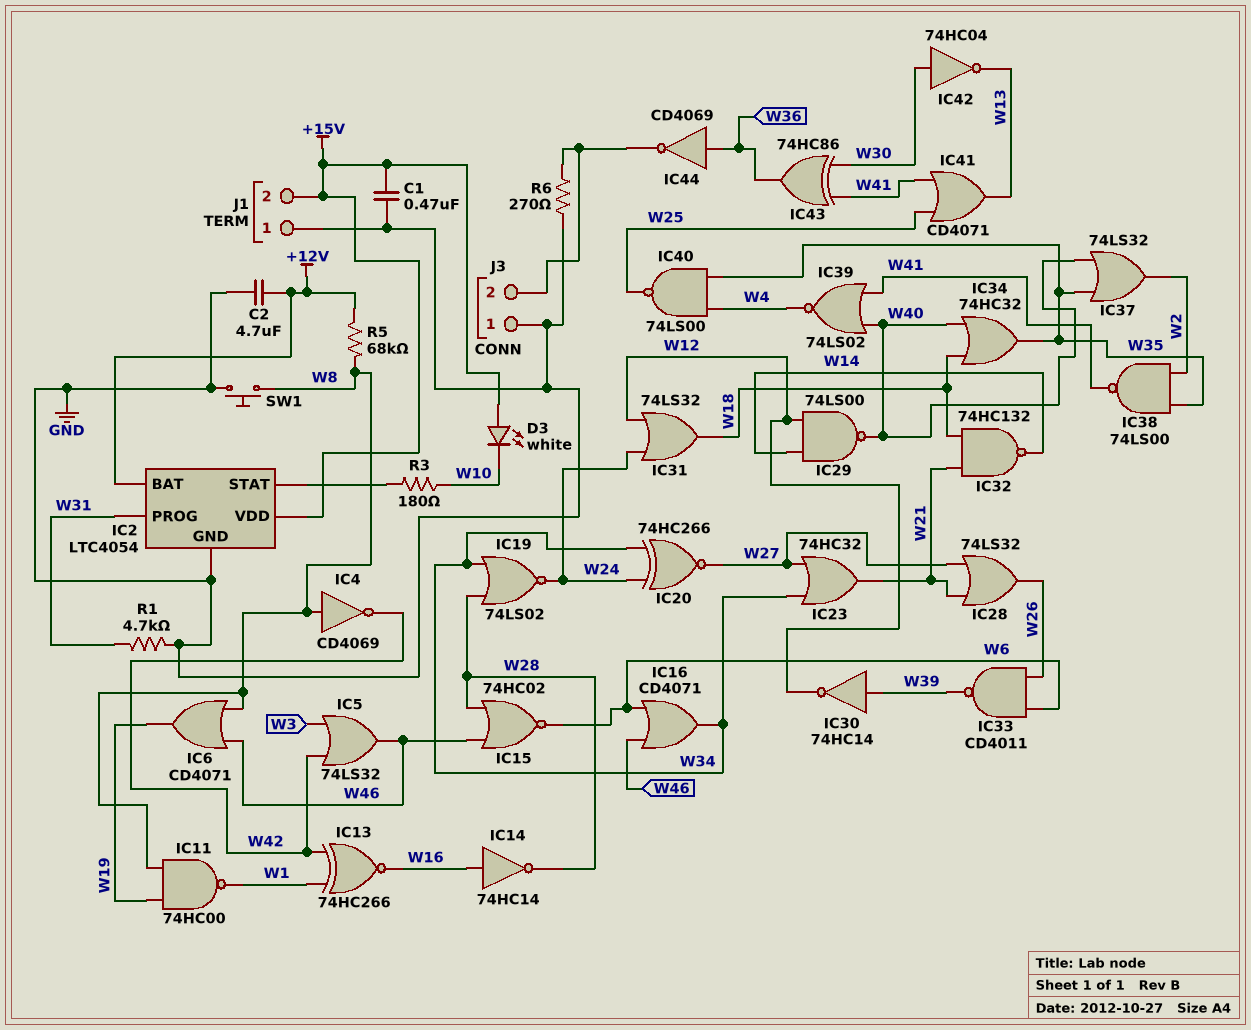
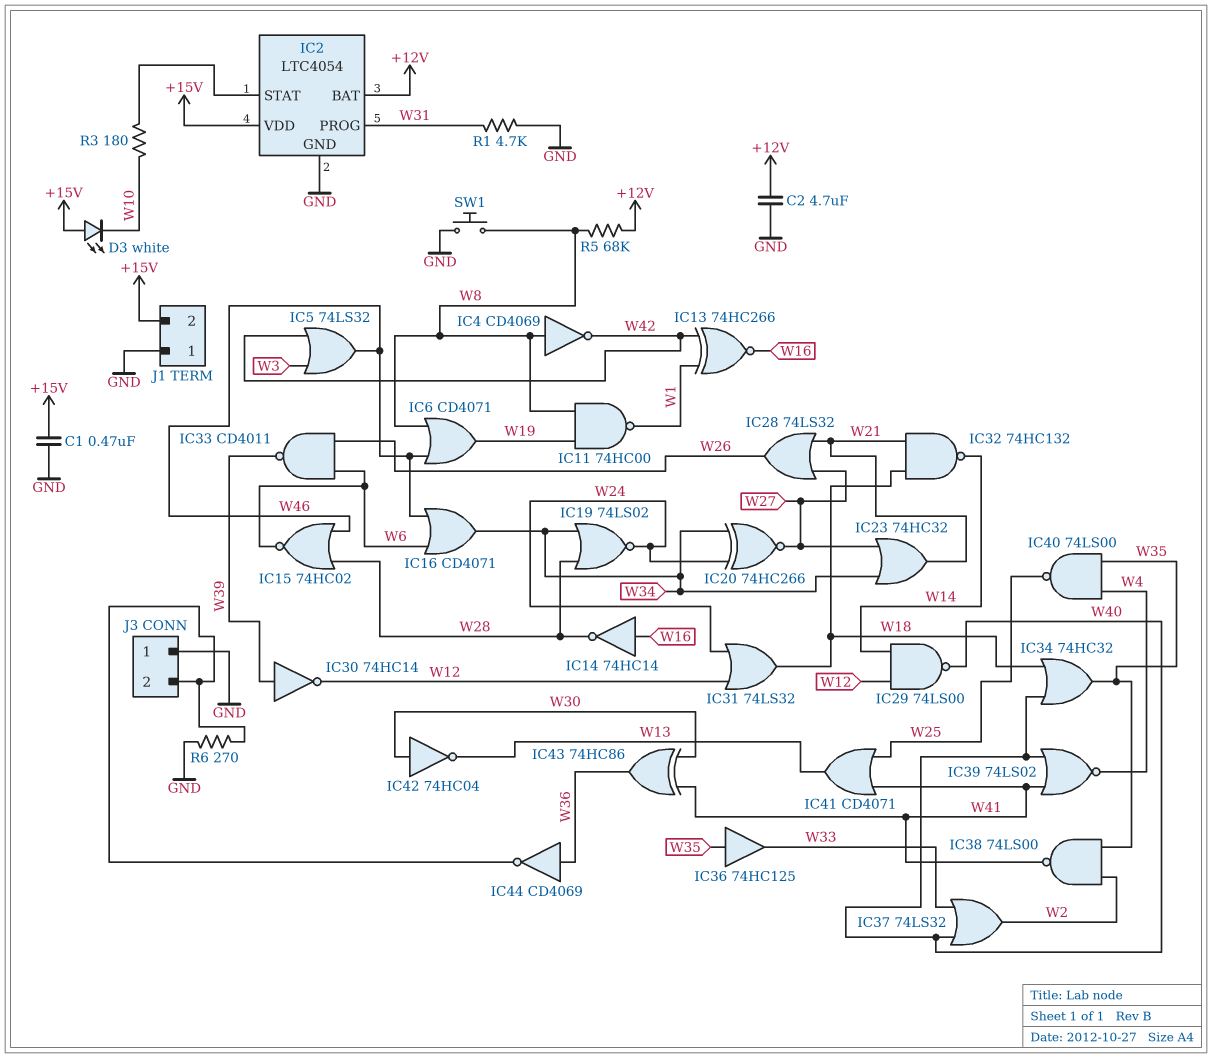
IC36: none -> buffer 74HC125 (in W35, out W33)
IC37: OR 74LS32 (in W35, in W40, out W2) -> OR 74LS32 (in W33, in W40, out W2)

